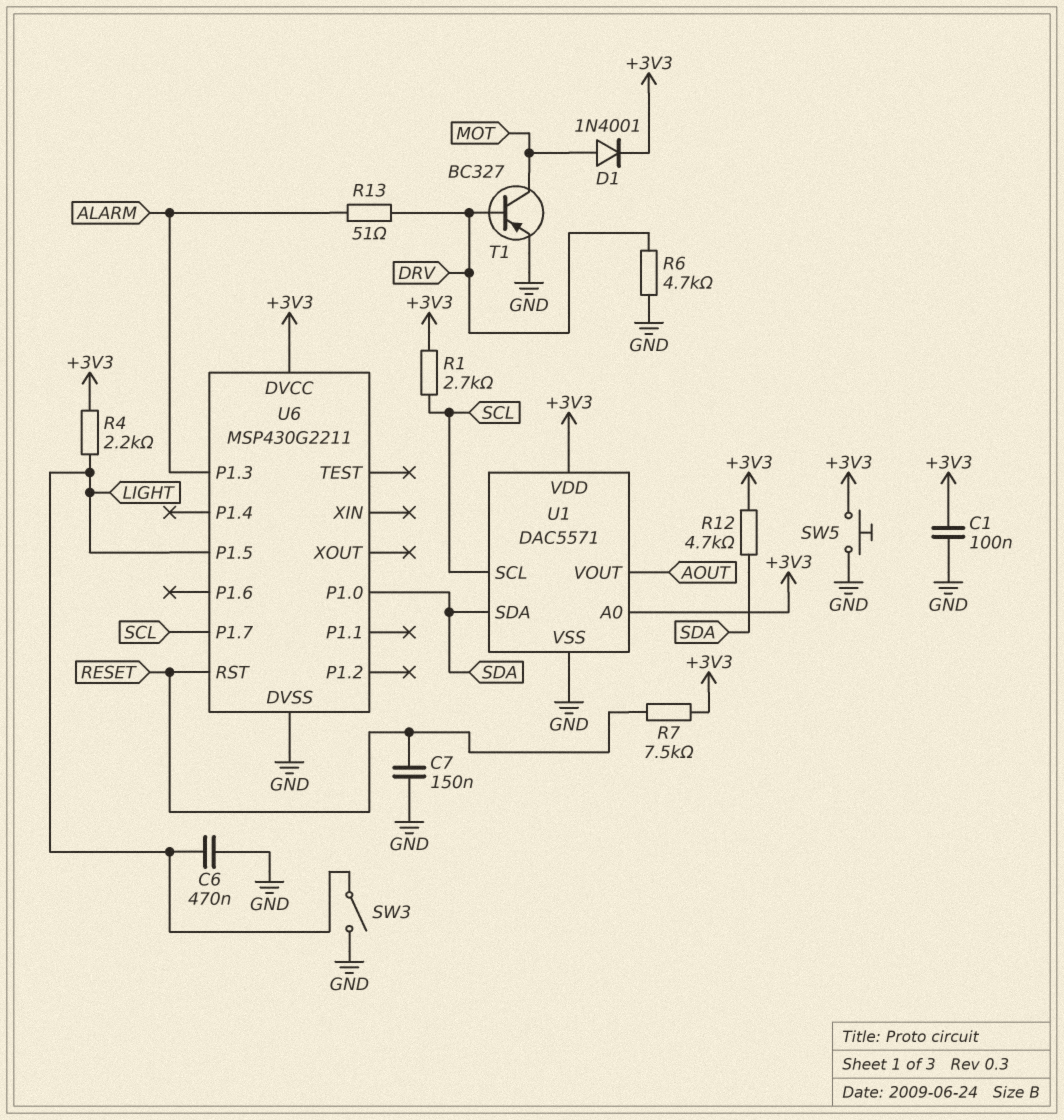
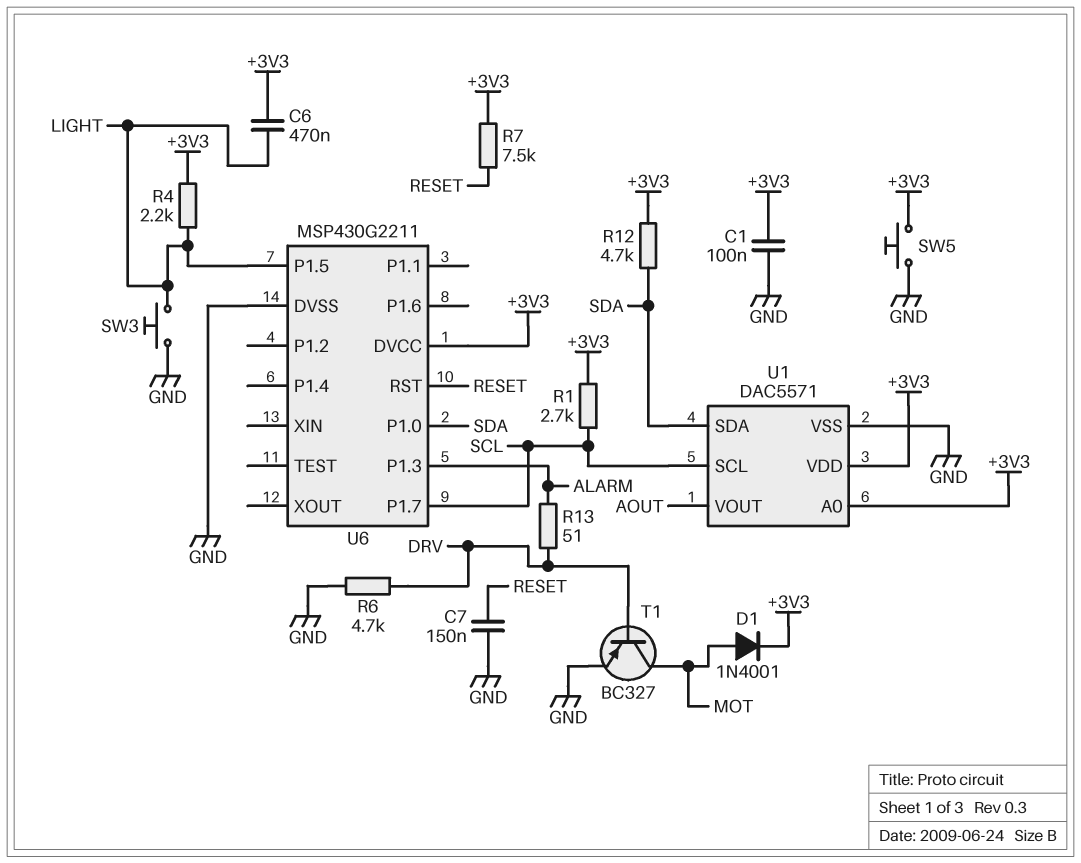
C6: 470nF (GND, LIGHT) -> 470nF (+3V3, LIGHT)
SW3: switch (GND, LIGHT) -> button (GND, LIGHT)

